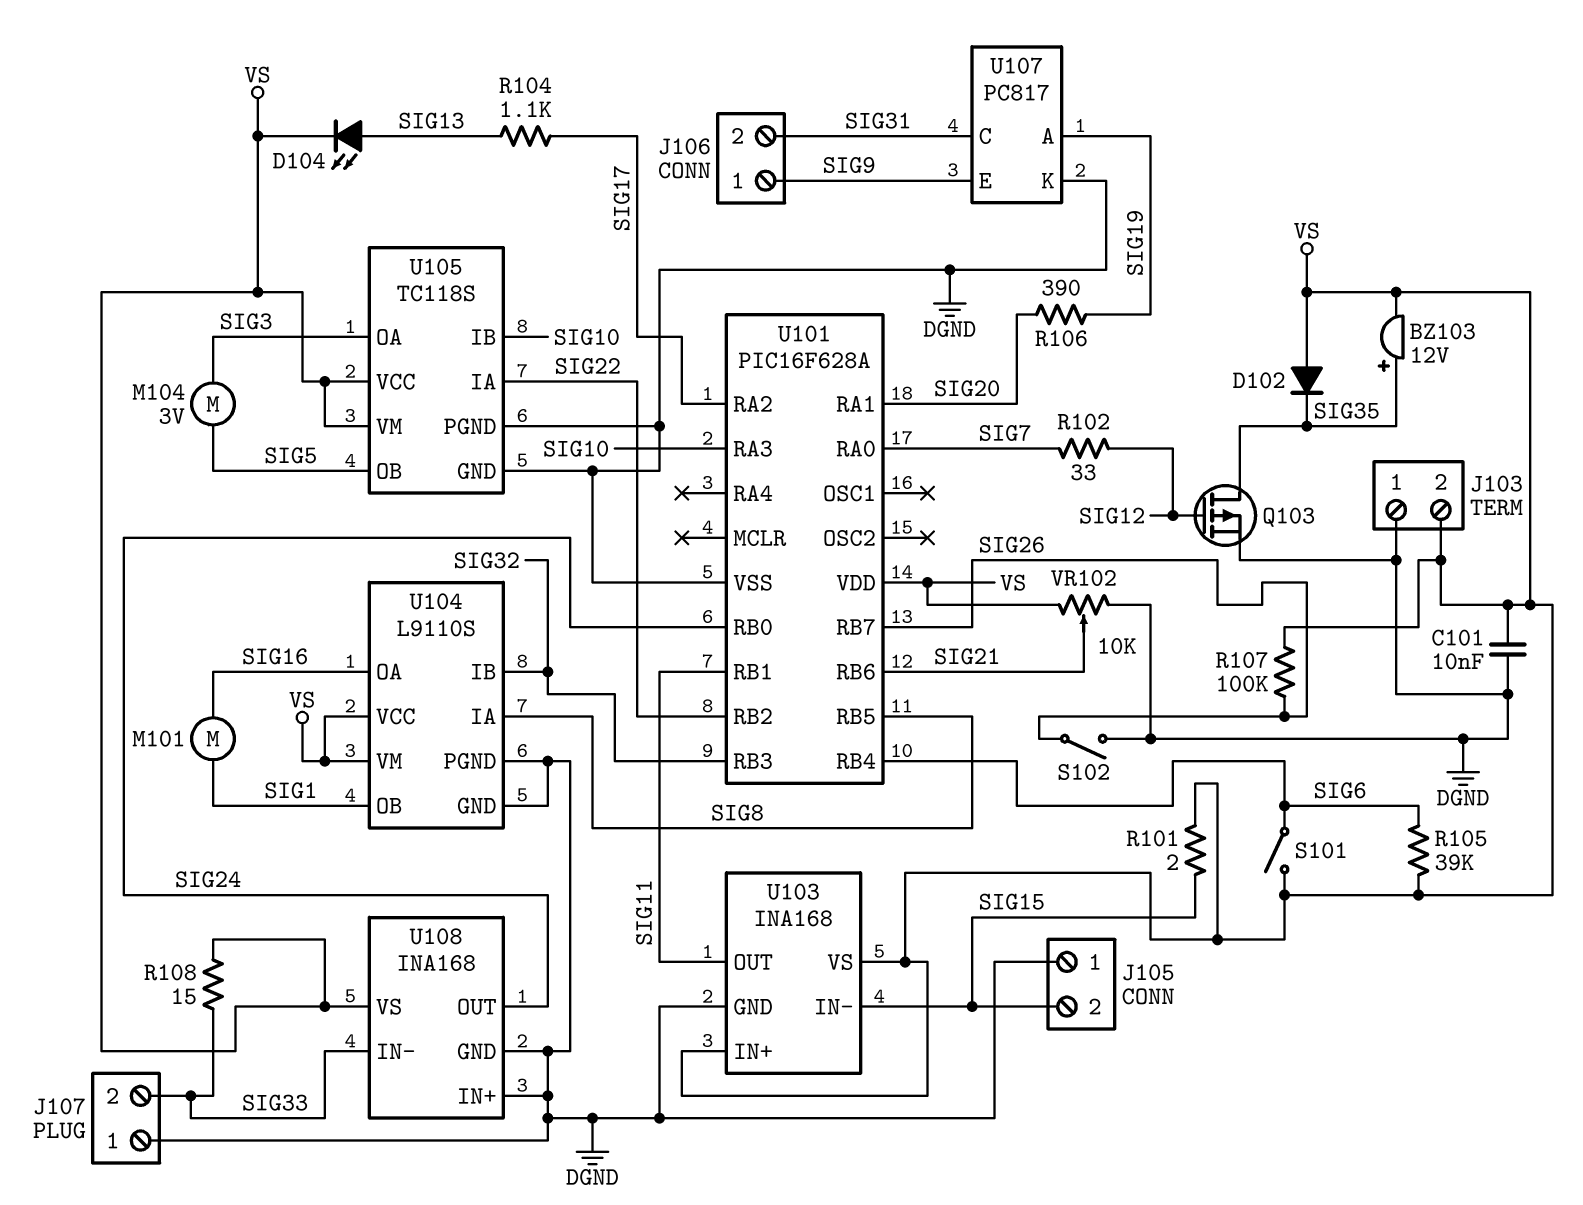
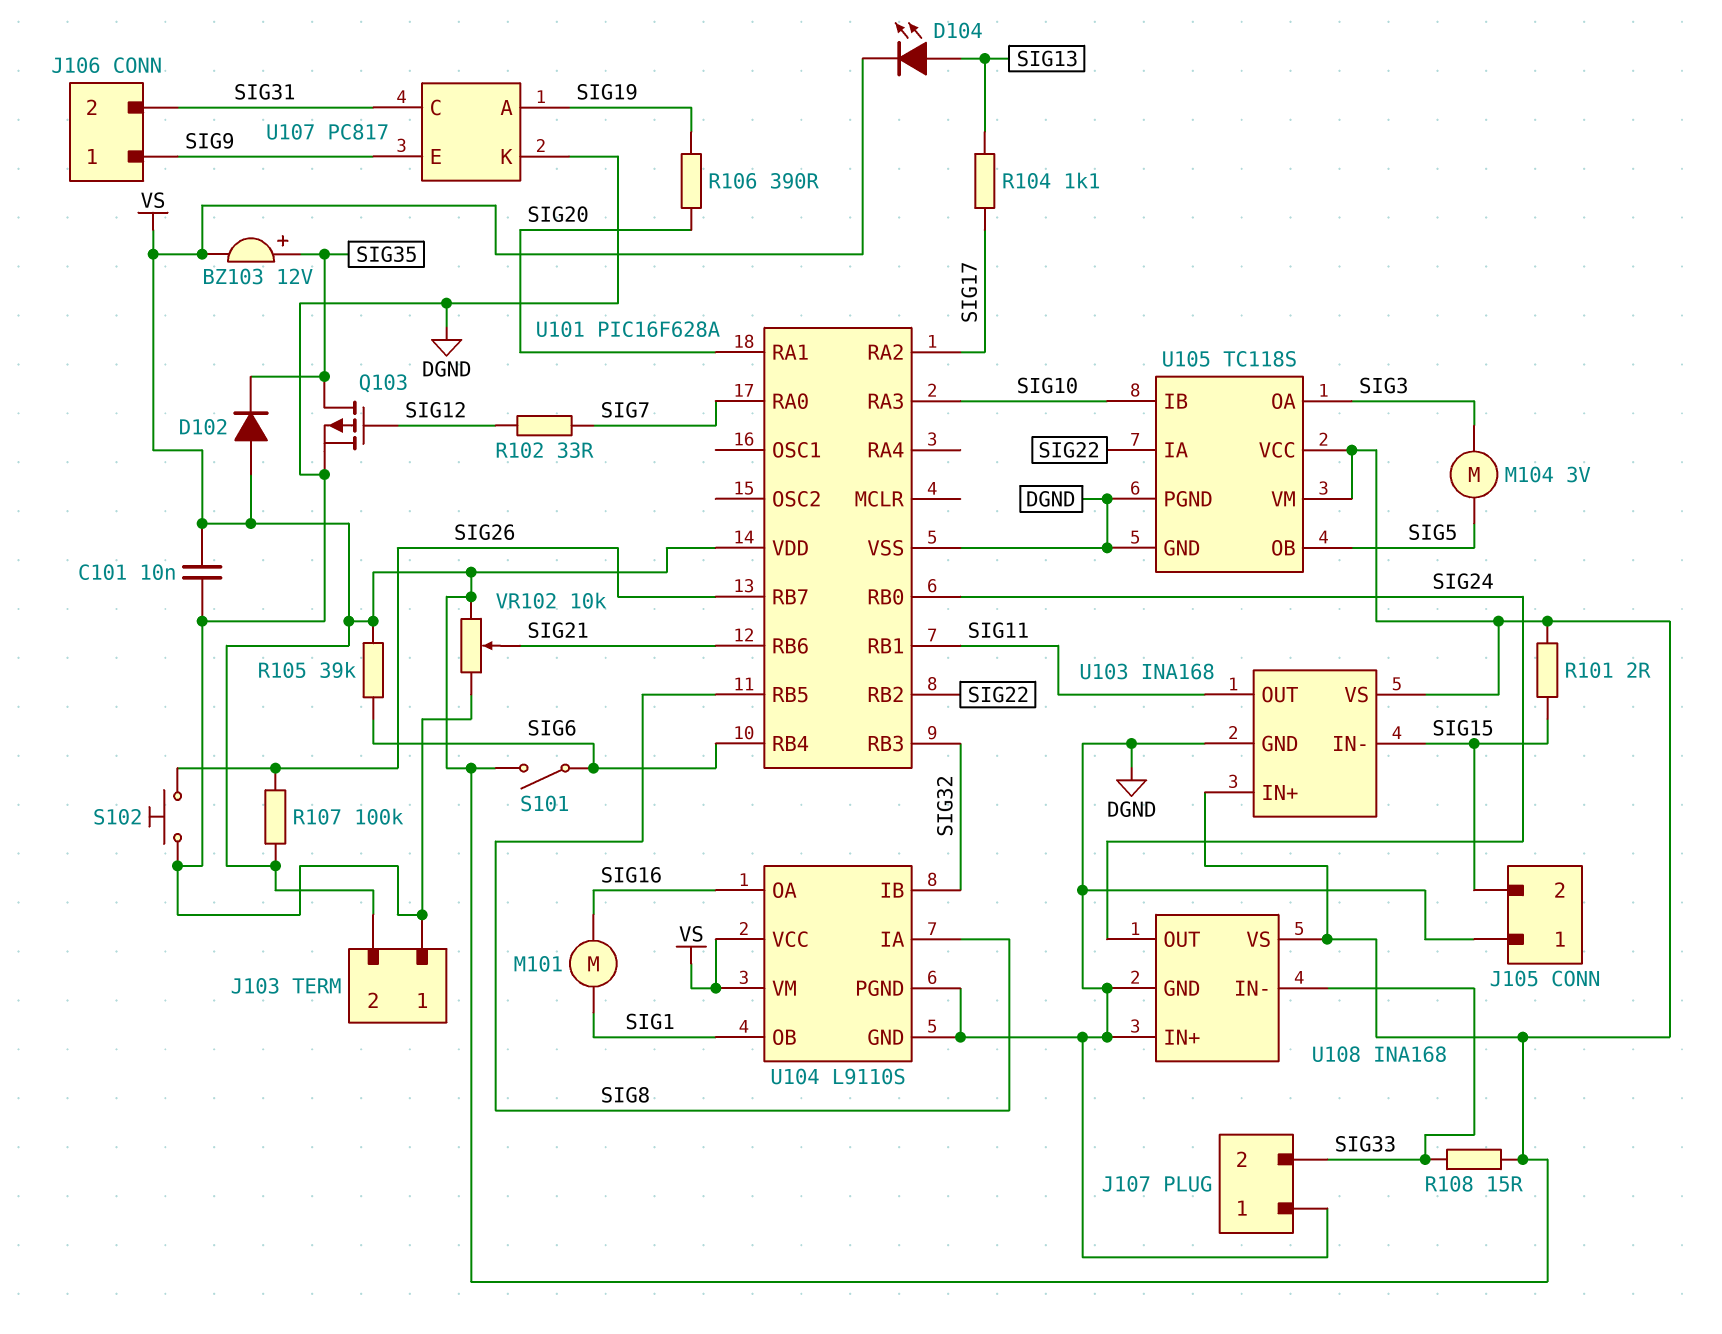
S102: switch (DGND, SIG26) -> button (DGND, SIG26)

